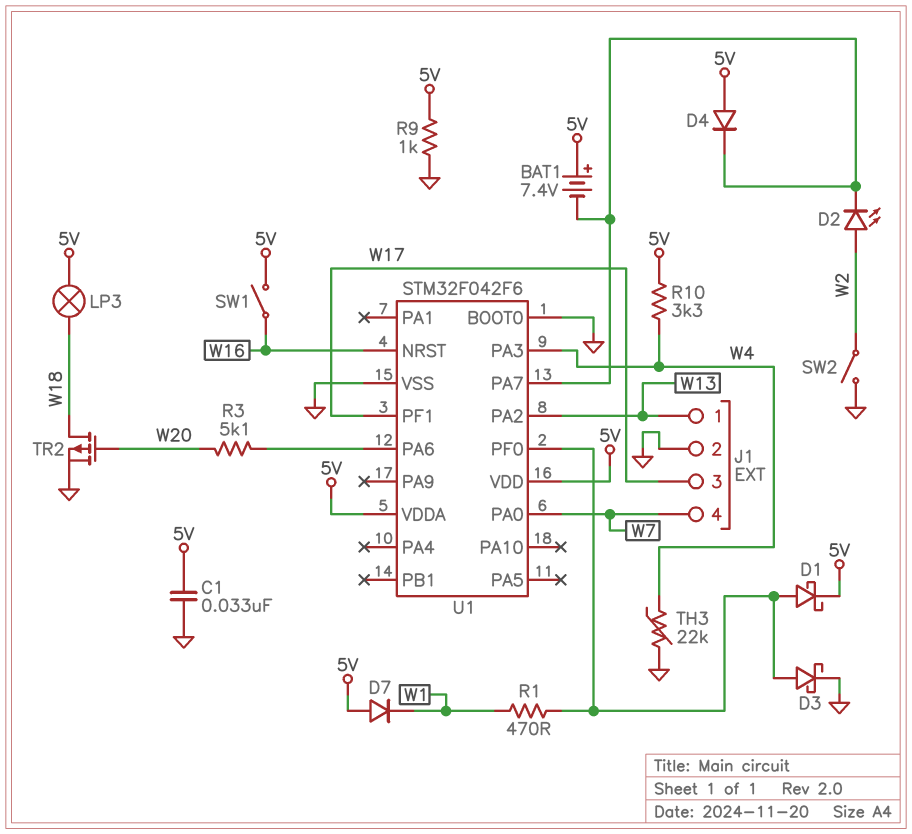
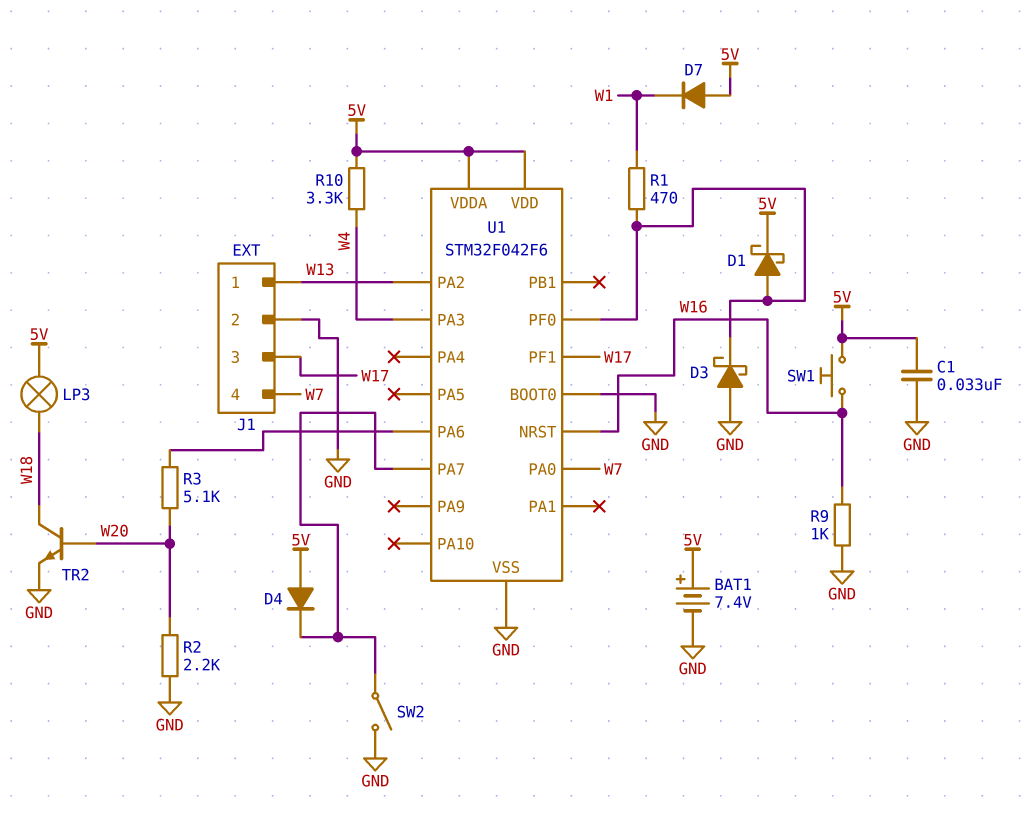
BAT1: 7.4V (plus 5V, minus U1/PA7) -> 7.4V (plus 5V, minus GND)
D2: LED (A W2, K U1/PA7) -> none
D3: schottky (A U1/PF0, K GND) -> schottky (A GND, K U1/PF0)
R2: none -> 2.2k (GND, W20)
R9: 1k (5V, GND) -> 1k (GND, W16)
SW1: switch (5V, W16) -> button (5V, W16)
SW2: switch (GND, W2) -> switch (GND, U1/PA7)
TH3: 22k (GND, W4) -> none
TR2: PMOS (G W20, D W18, S GND) -> NPN (B W20, C W18, E GND)

